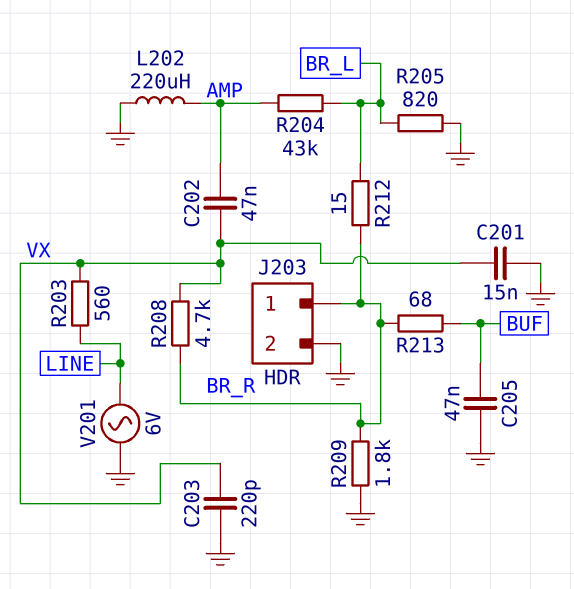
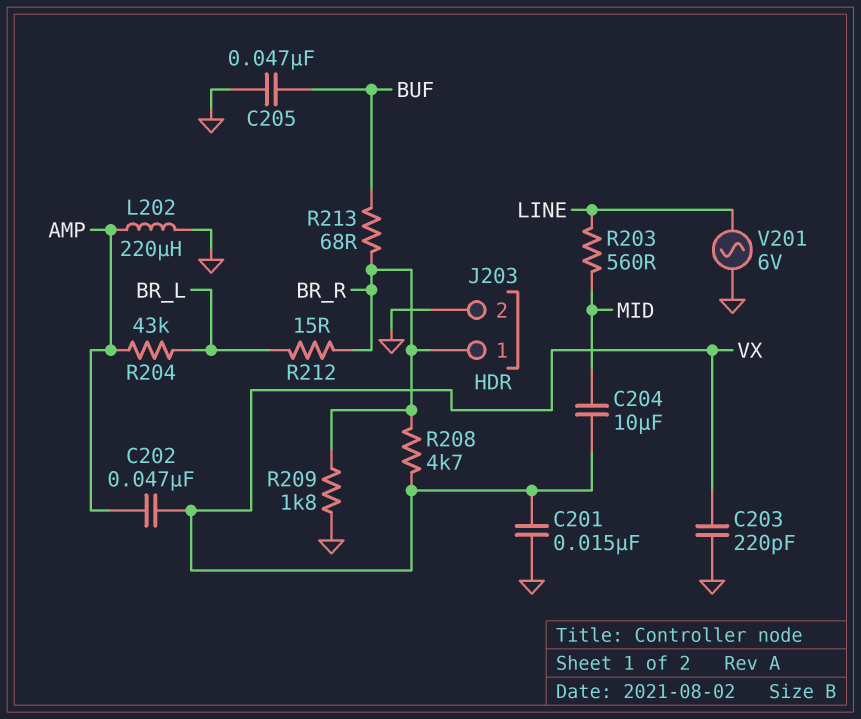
C204: none -> 10uF (MID, VX)
R203: 560 (LINE, VX) -> 560 (LINE, MID)
R205: 820 (BR_L, GND) -> none

